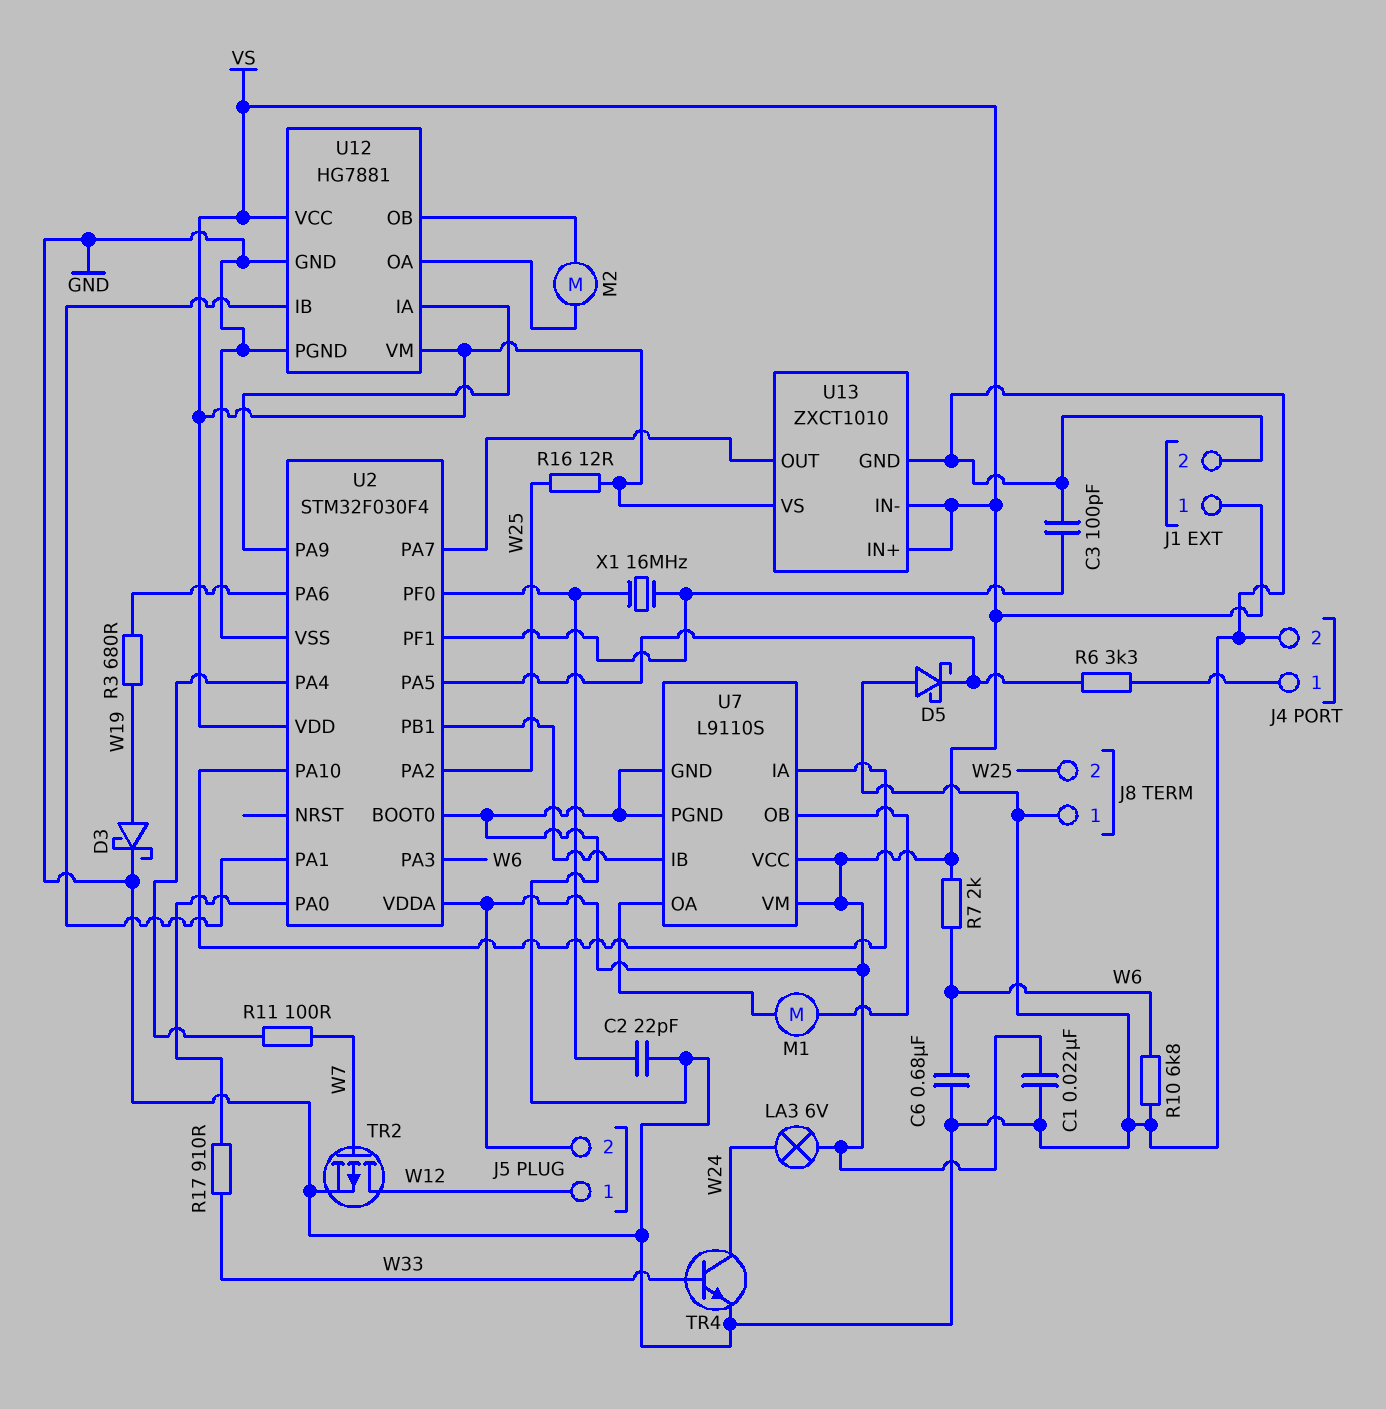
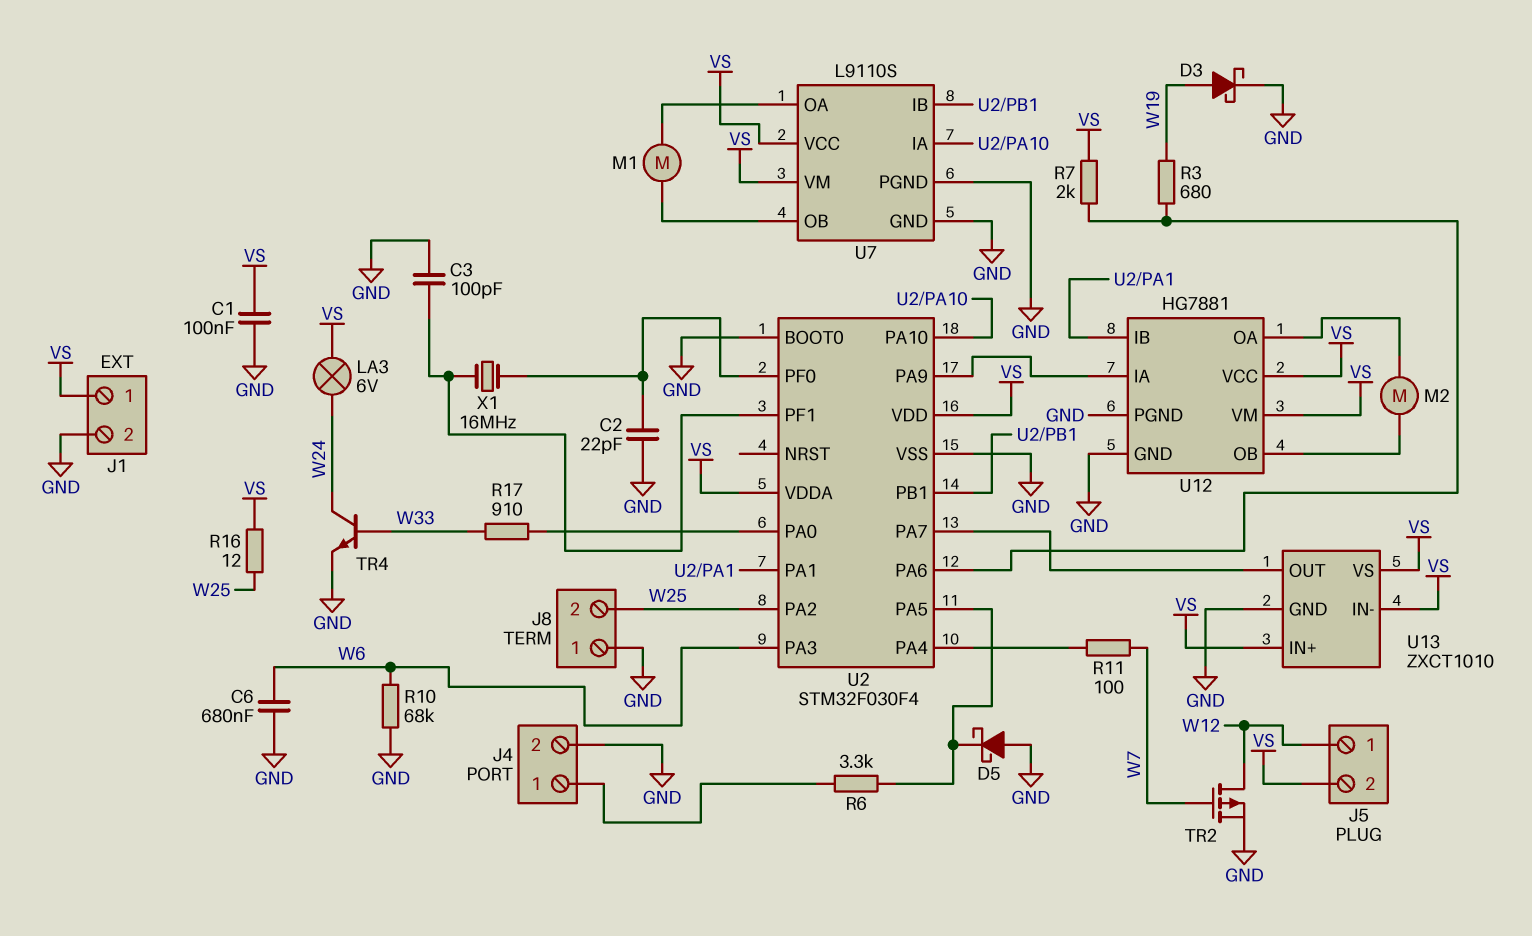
C1: 22nF (GND, VS) -> 100nF (GND, VS)
R7: 2k (VS, W6) -> 2k (U2/PA6, VS)
R10: 6.8k (GND, W6) -> 68k (GND, W6)

